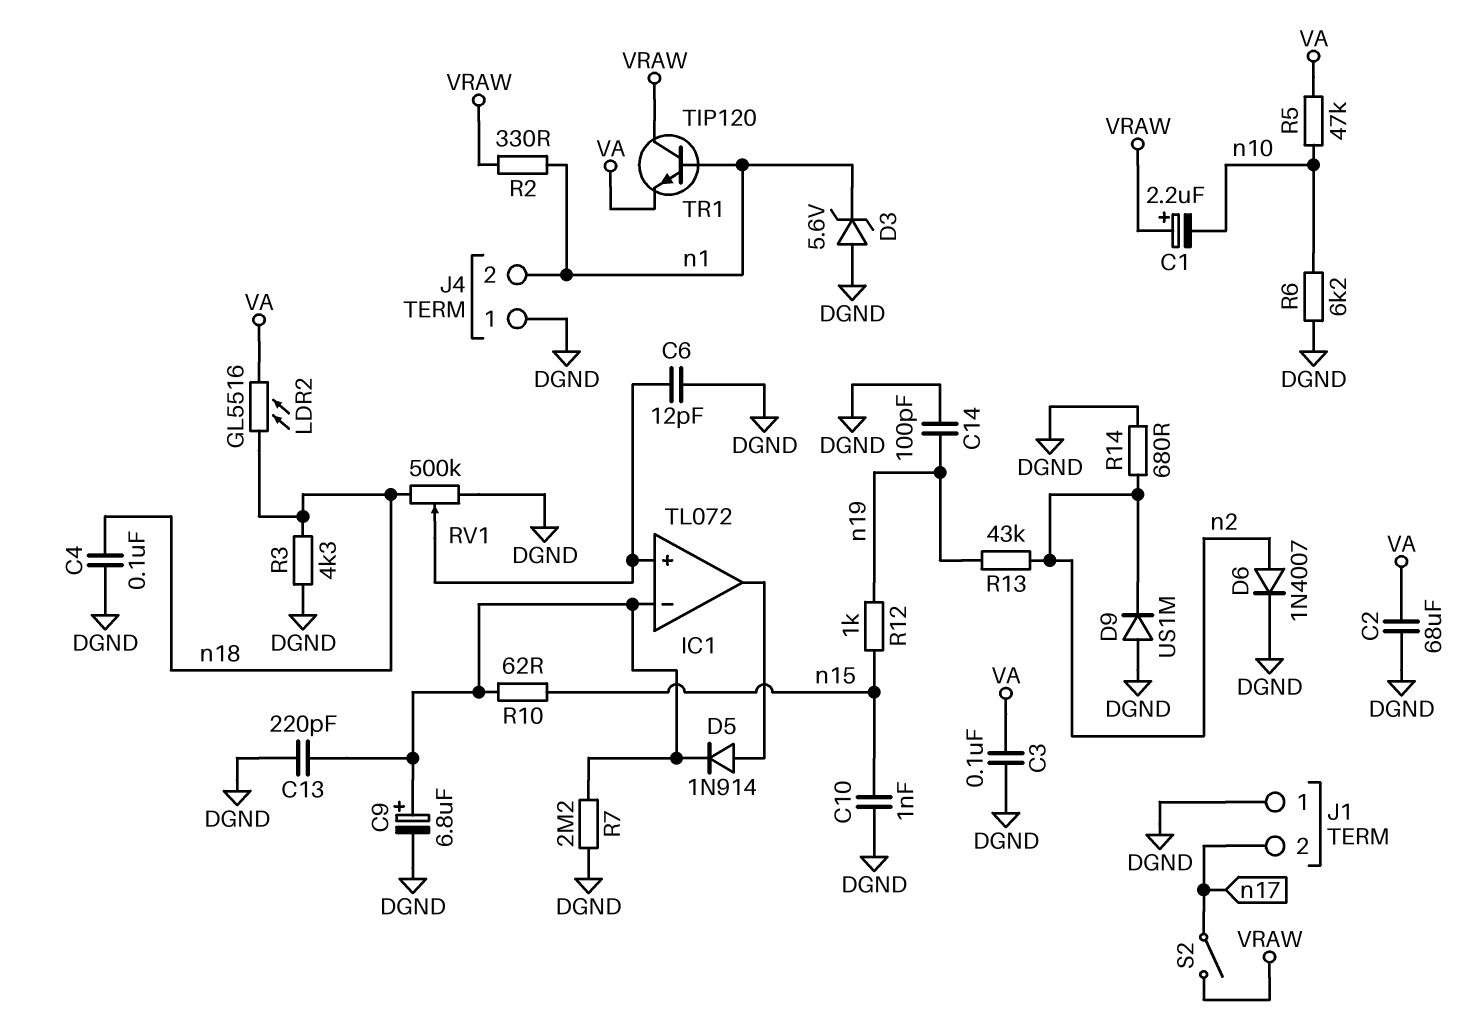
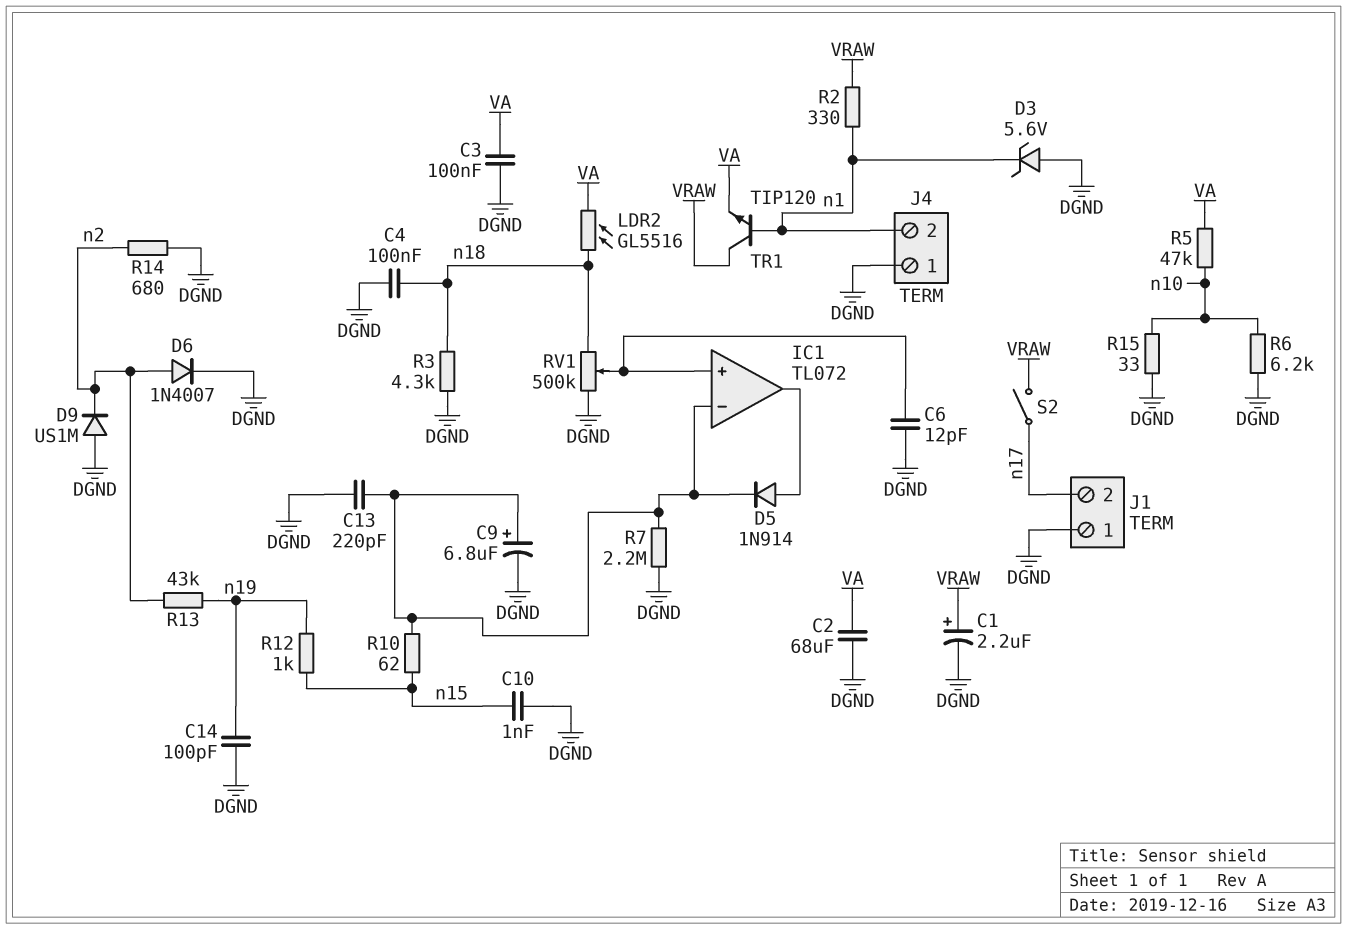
C1: 2.2uF (plus VRAW, minus n10) -> 2.2uF (plus VRAW, minus DGND)
R15: none -> 33 (DGND, n10)

